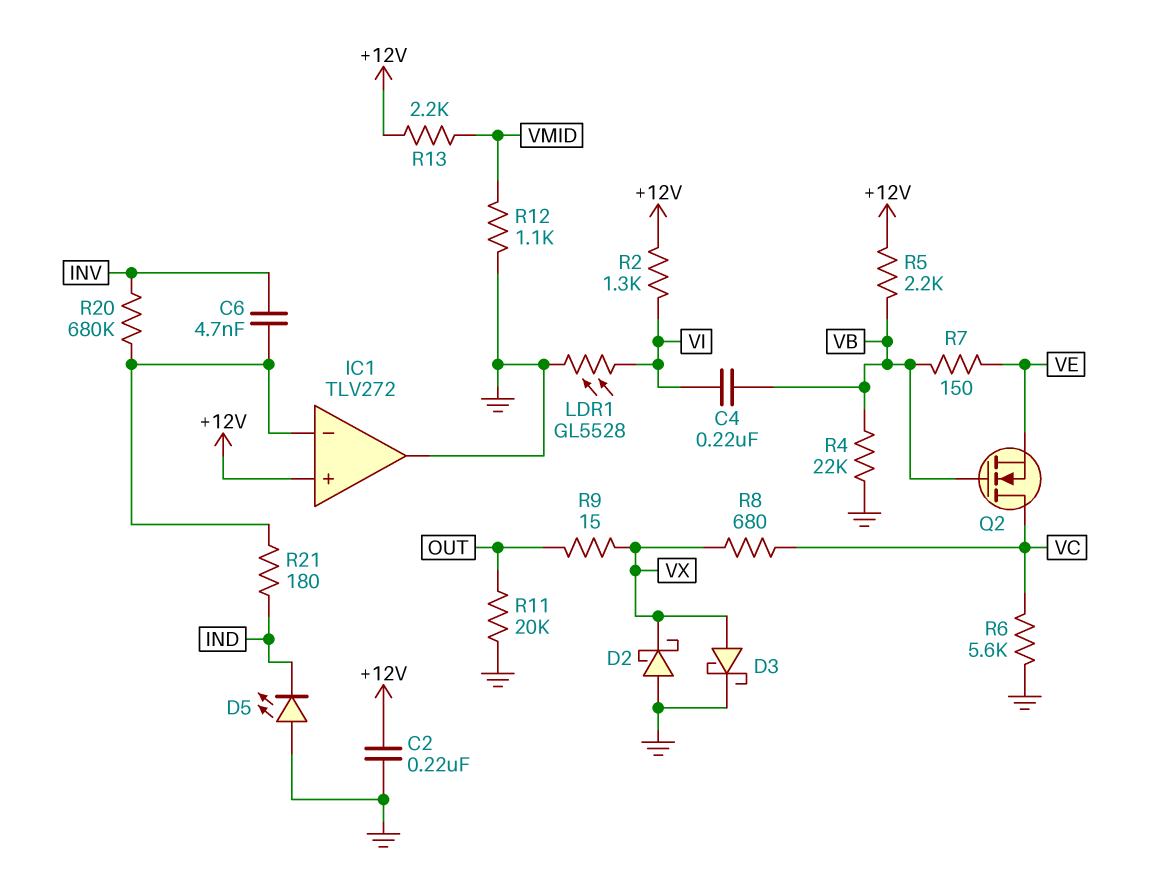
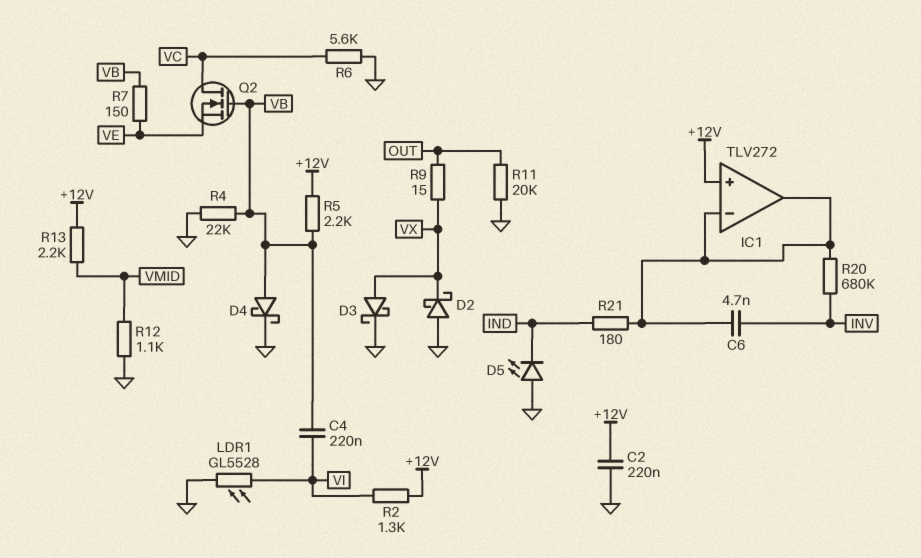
D4: none -> schottky (A VB, K GND)
IC1 pin out: GND -> IC1/in-
R8: 680 (VC, VX) -> none

